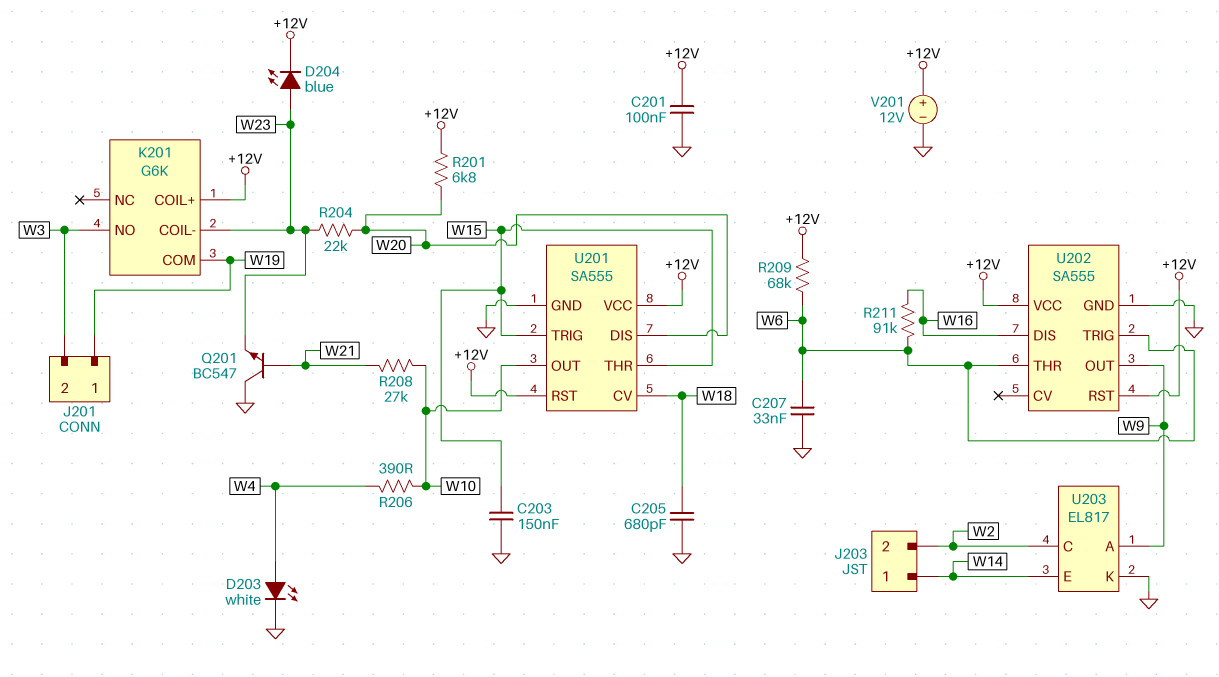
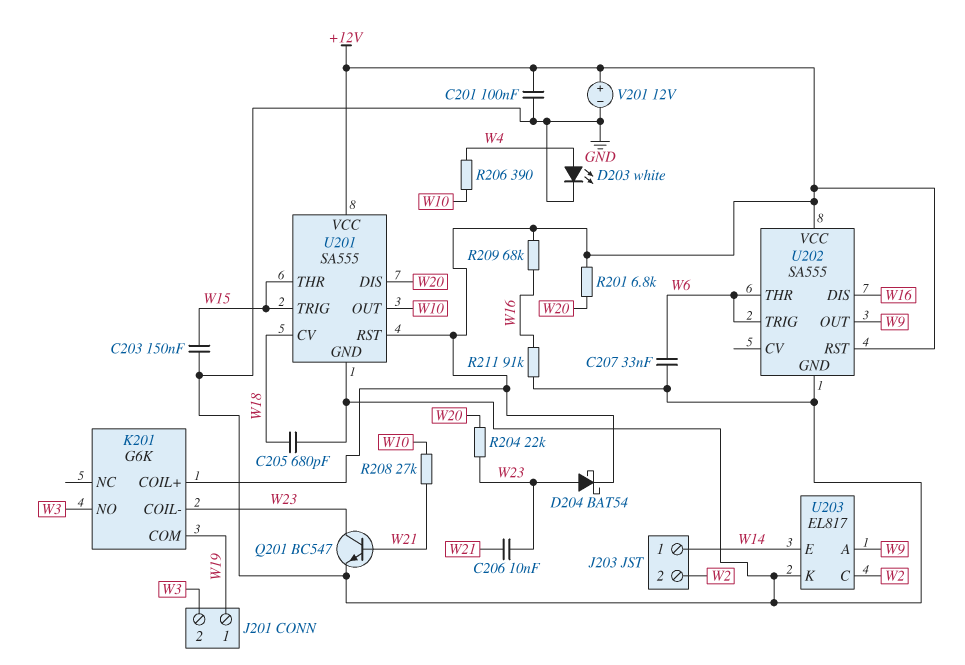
C206: none -> 10nF (W21, W23)
D204: LED blue (A W23, K +12V) -> schottky BAT54 (A W23, K +12V)
Q201: NPN BC547 (B W21, C GND, E W23) -> NPN BC547 (B W21, C W23, E GND)
R209: 68k (+12V, W6) -> 68k (+12V, W16)
R211: 91k (W6, W16) -> 91k (GND, W16)

